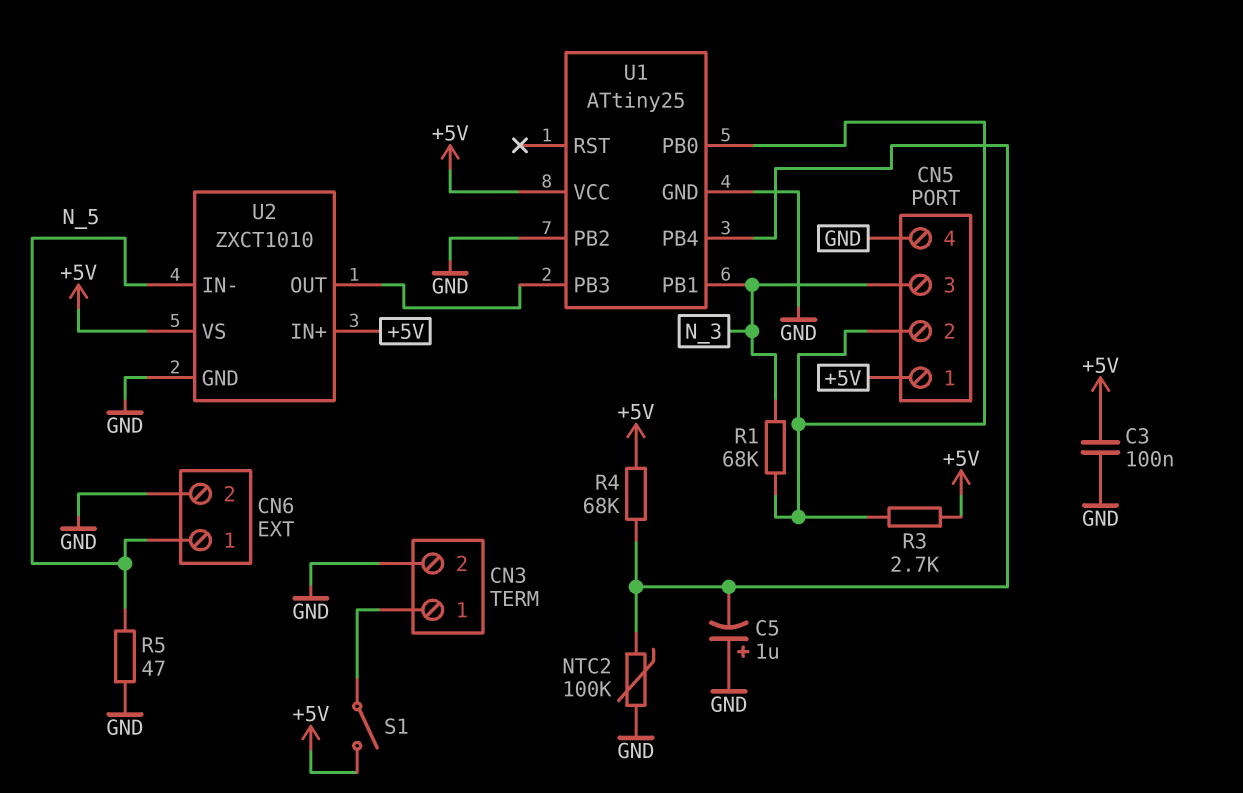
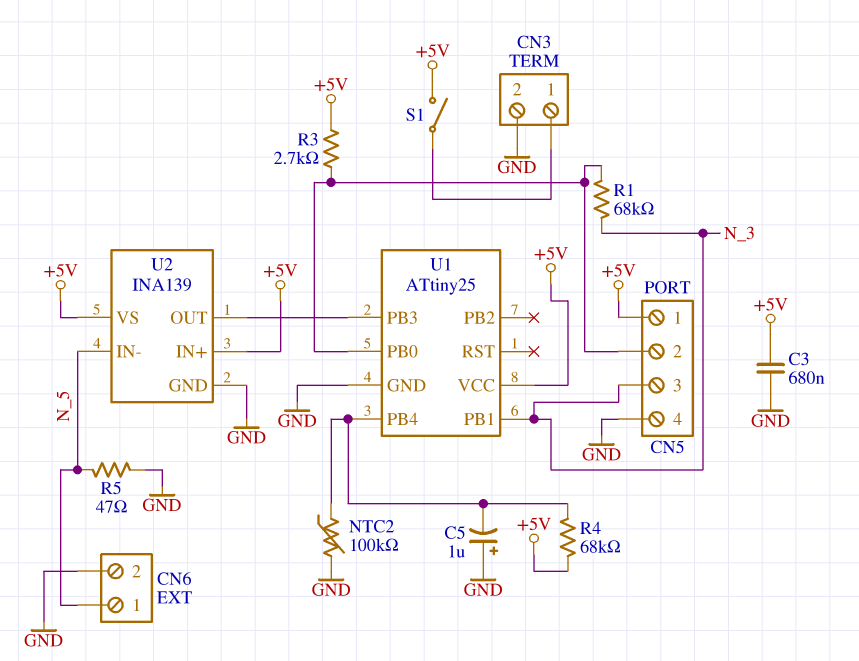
C3: 100nF (+5V, GND) -> 680nF (+5V, GND)
U1 pin PB2: GND -> none
U2: ZXCT1010 -> INA139

